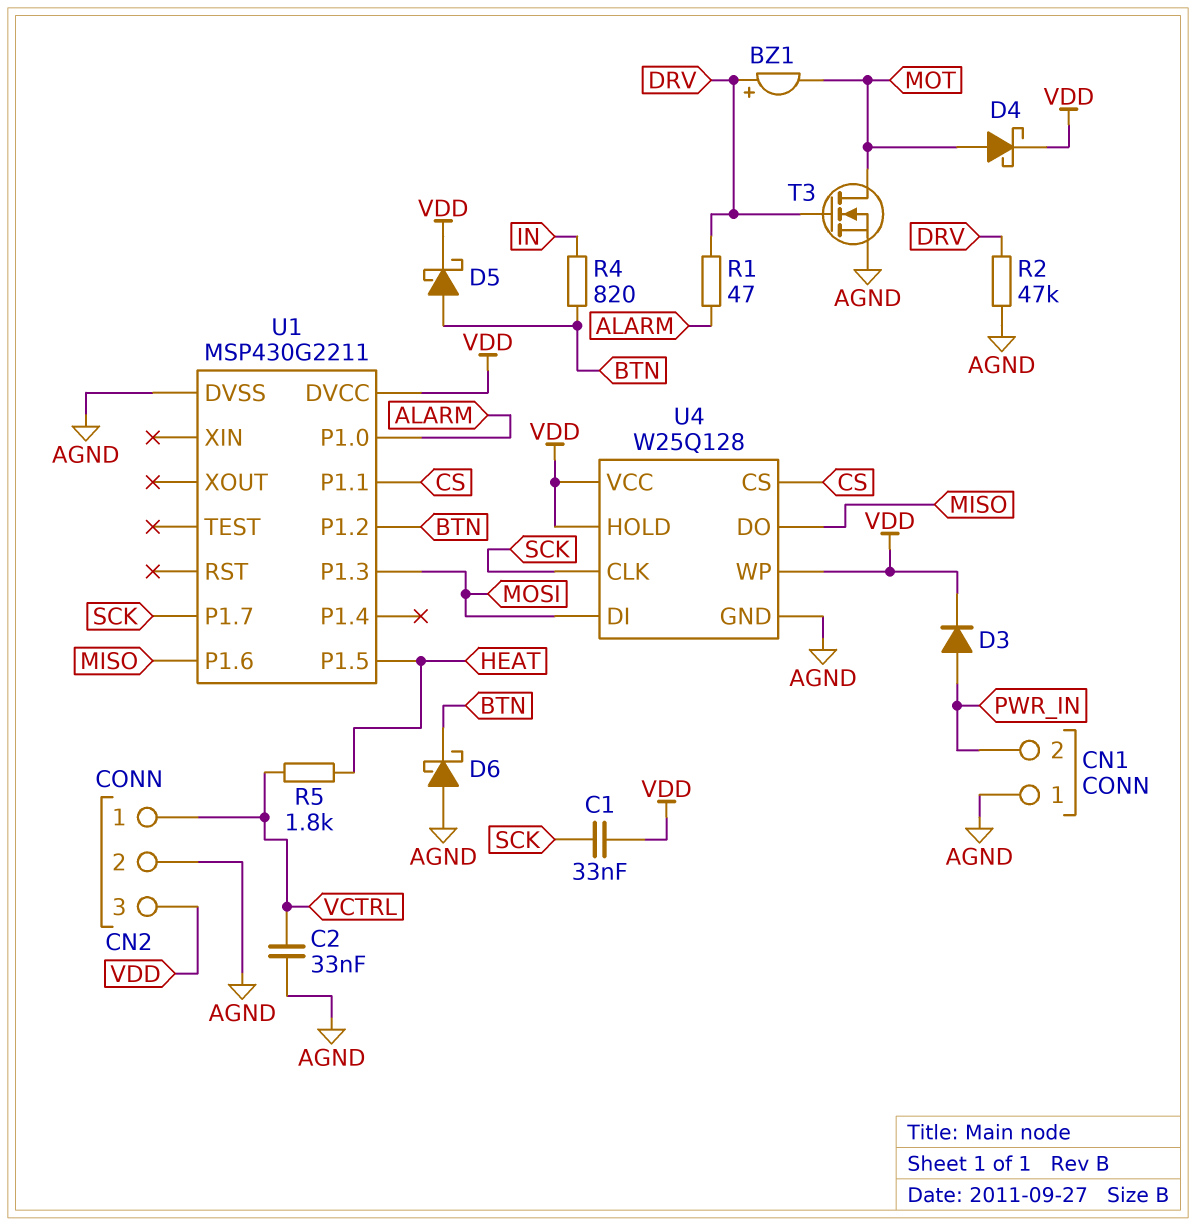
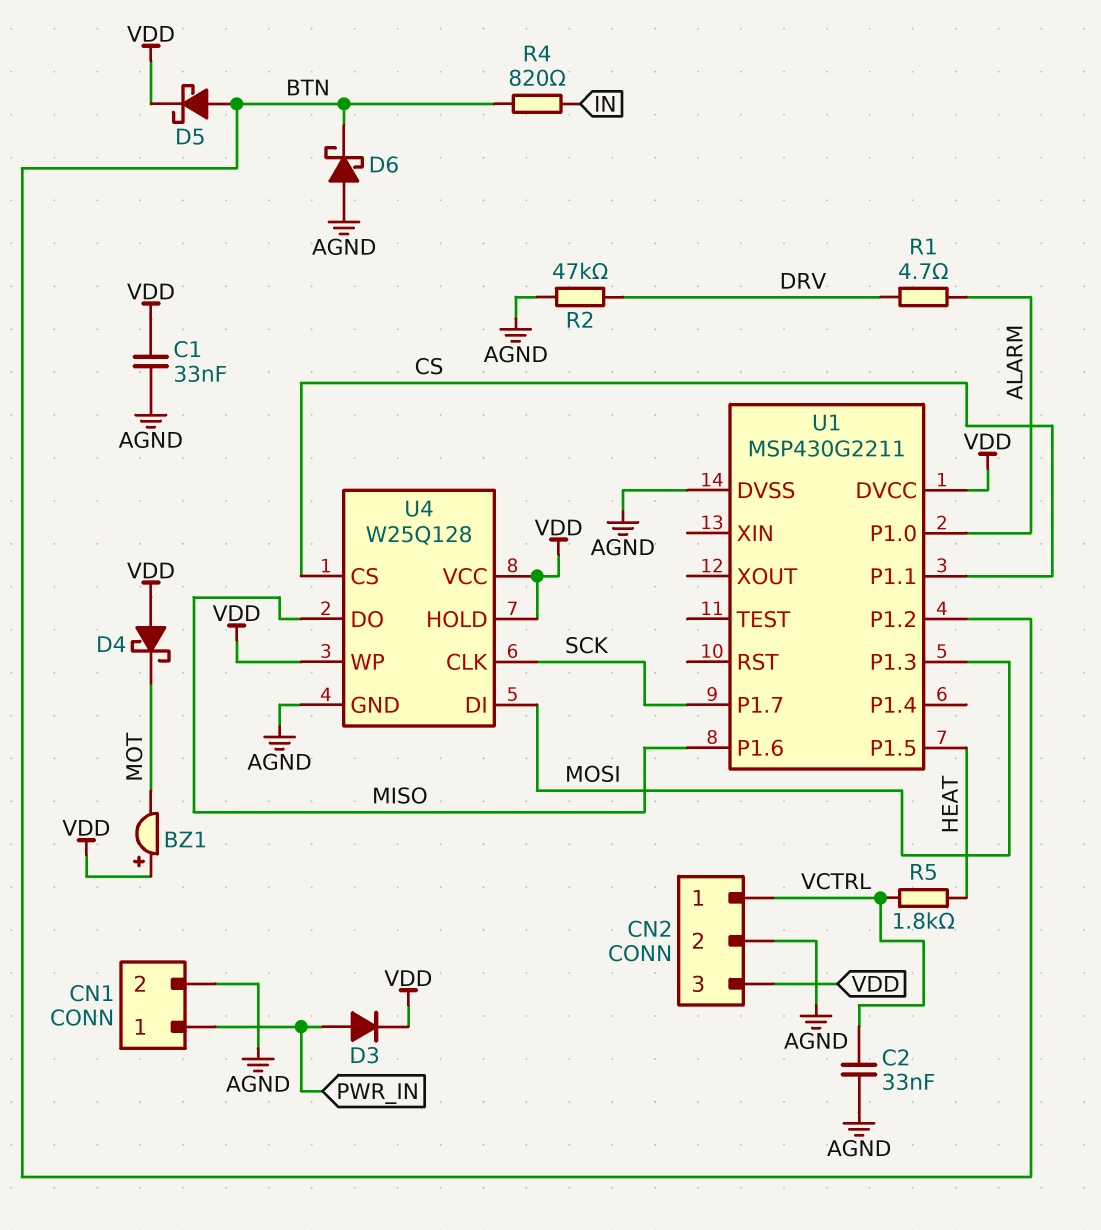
BZ1: buzzer (plus DRV, minus MOT) -> buzzer (plus VDD, minus MOT)
C1: 33nF (SCK, VDD) -> 33nF (AGND, VDD)
CN1 pin 1: AGND -> PWR_IN
CN1 pin 2: PWR_IN -> AGND
D4: schottky (A MOT, K VDD) -> schottky (A VDD, K MOT)
R1: 47 (ALARM, DRV) -> 4.7 (ALARM, DRV)
T3: NMOS (G DRV, D MOT, S AGND) -> none

